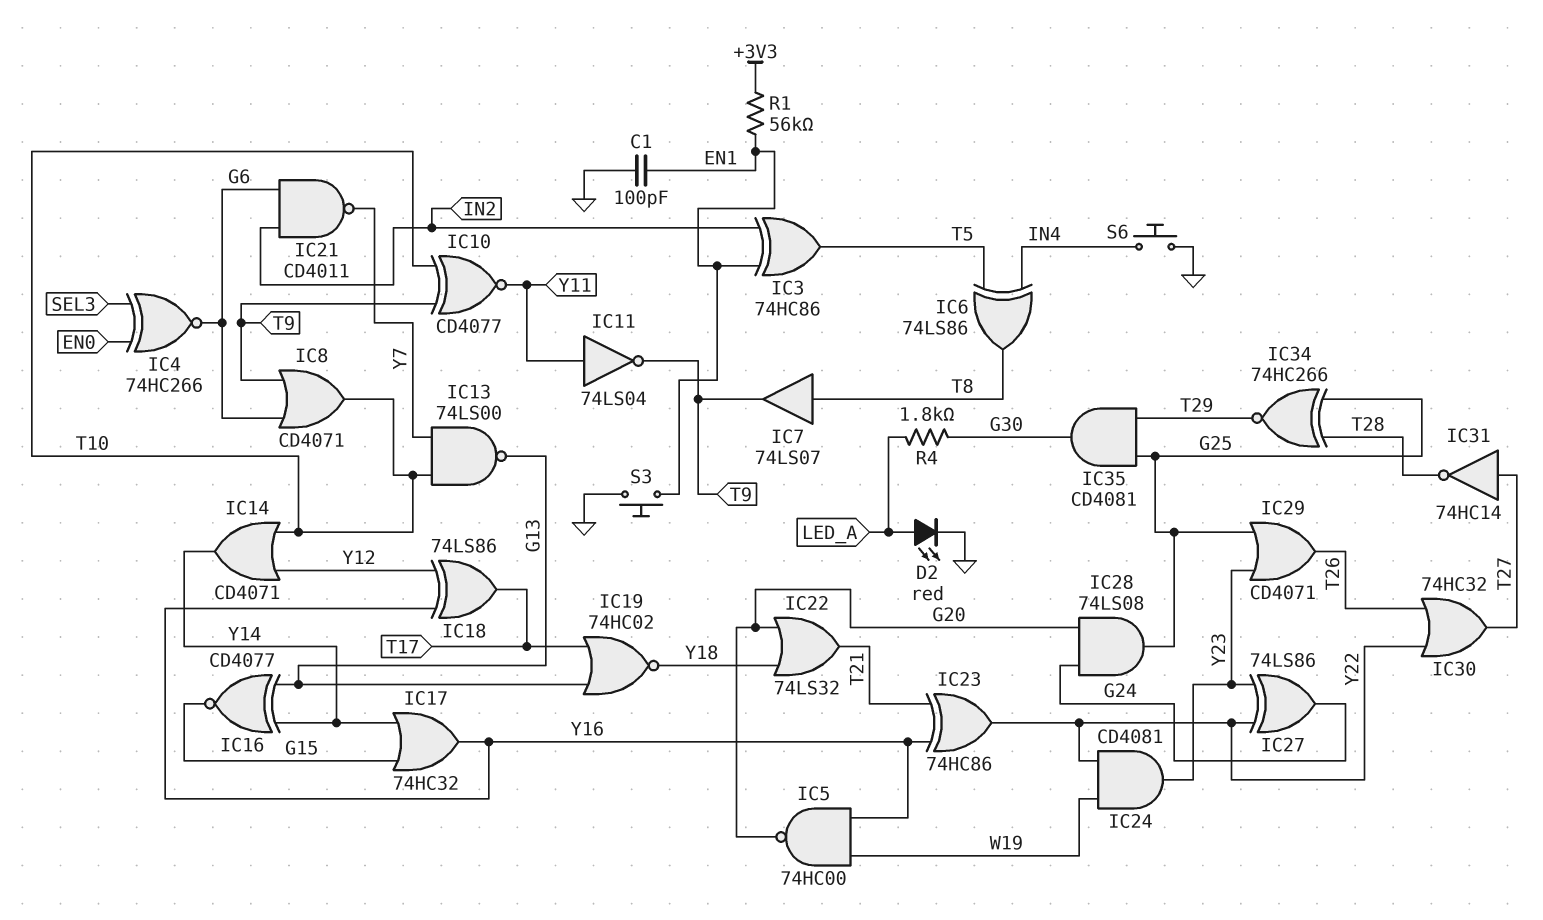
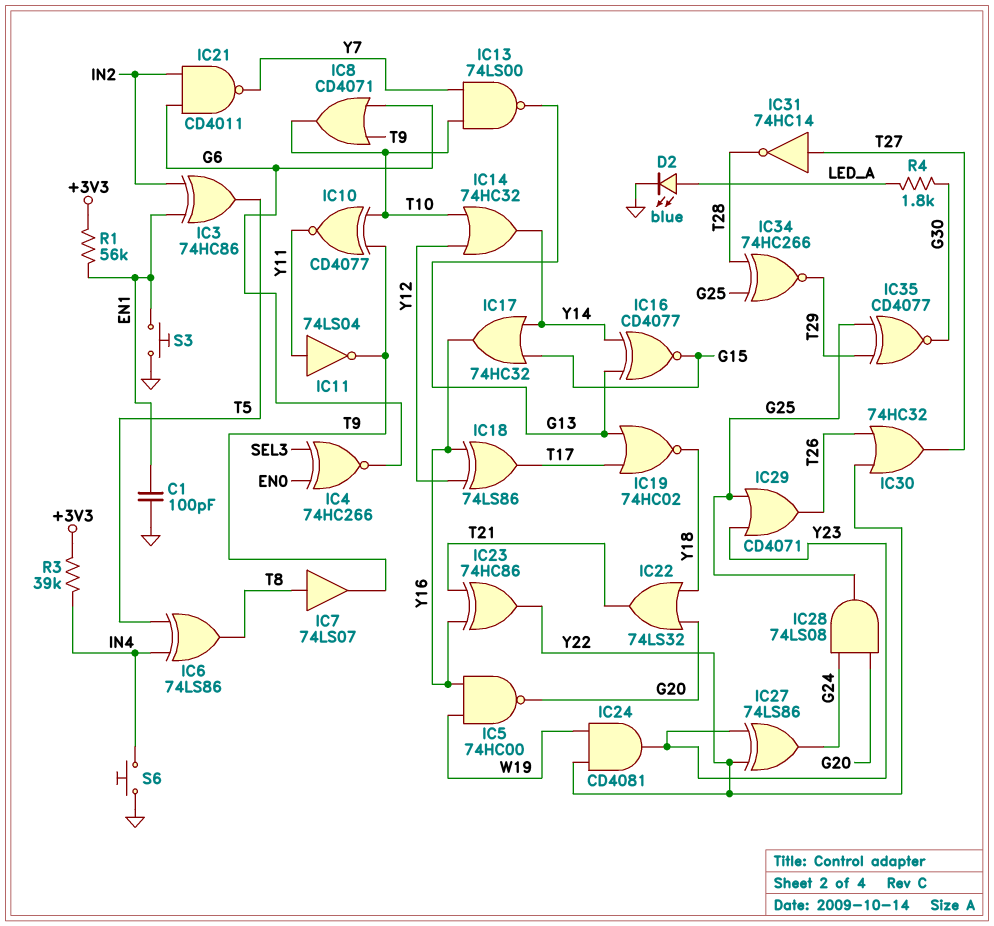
D2: LED red (A LED_A, K GND) -> LED blue (A LED_A, K GND)
IC14: OR CD4071 (in T10, in Y12, out Y14) -> OR 74HC32 (in T10, in Y12, out Y14)
IC35: AND CD4081 (in G25, in T29, out G30) -> XNOR CD4077 (in G25, in T29, out G30)
R3: none -> 39k (+3V3, IN4)

